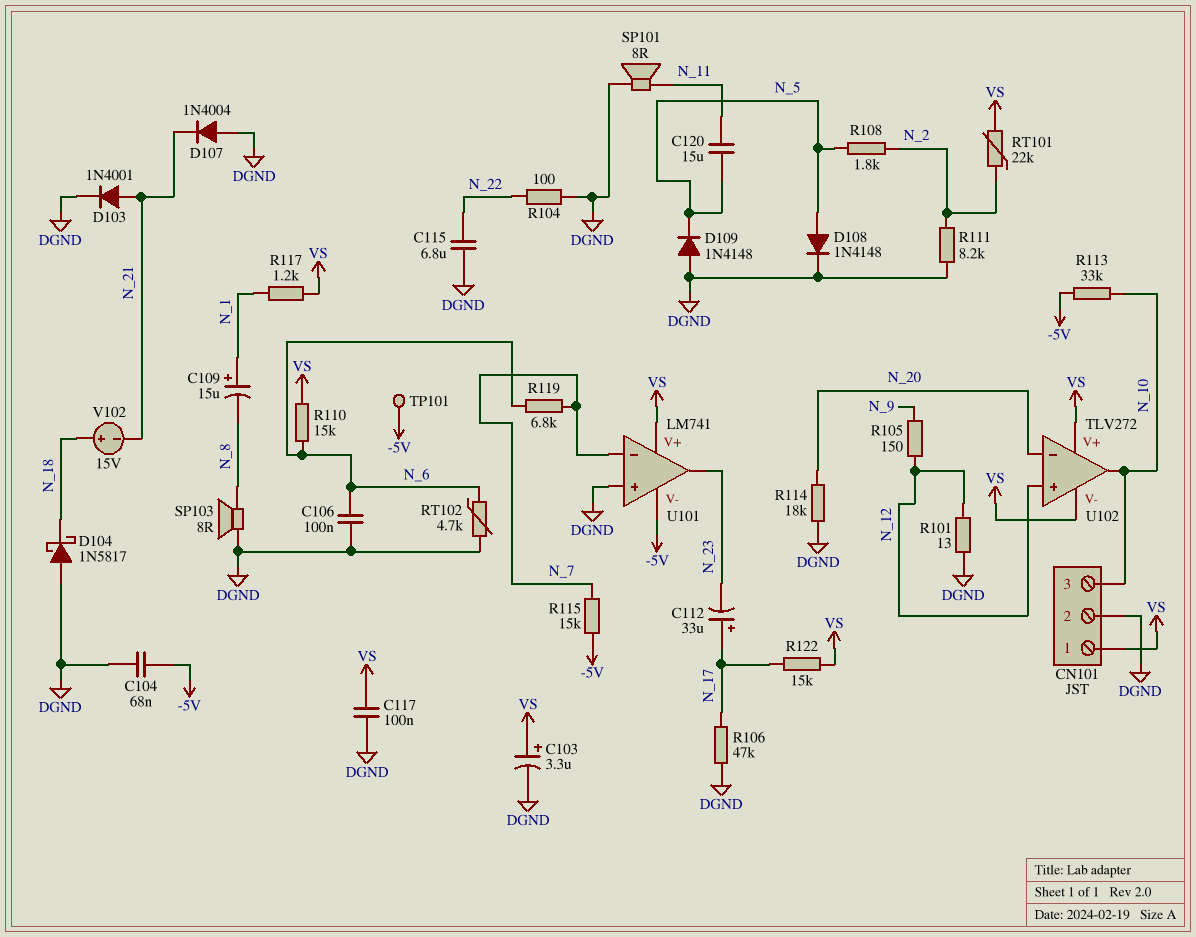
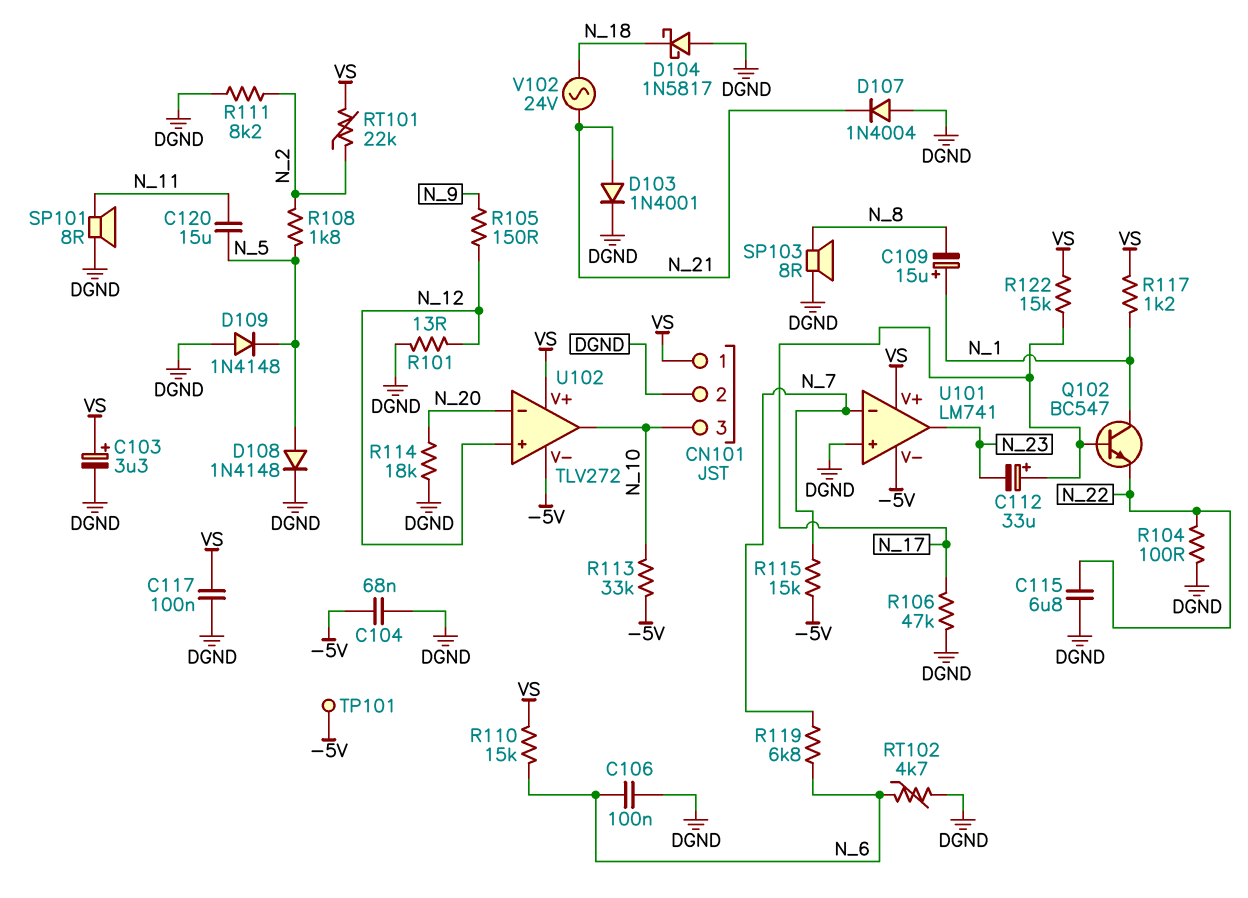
Q102: none -> NPN BC547 (B N_17, C N_1, E N_22)
U102 pin V-: VS -> -5V
V102: 15V (plus N_18, minus N_21) -> AC 24V (N_18, N_21)

